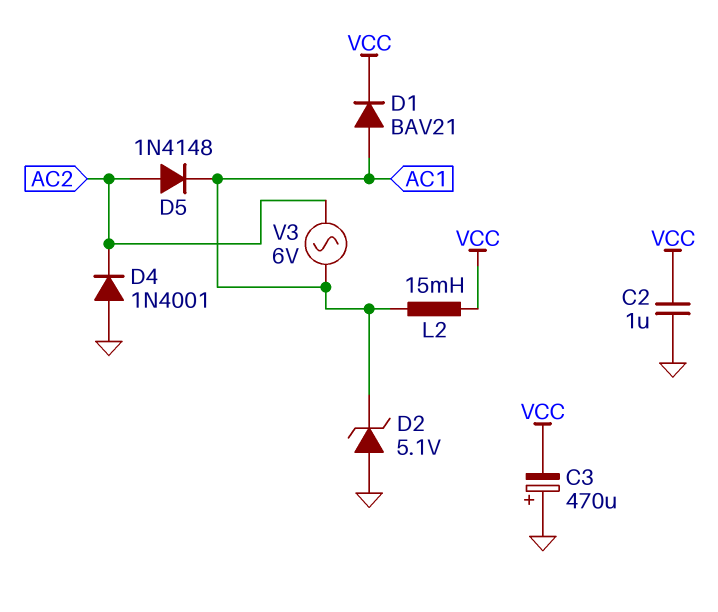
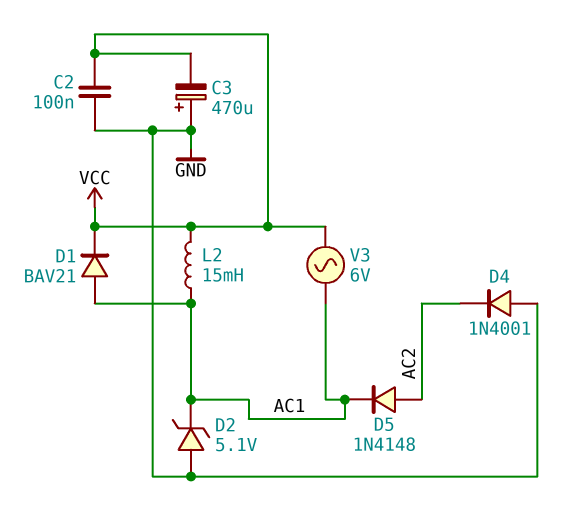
C2: 1uF (GND, VCC) -> 100nF (GND, VCC)
V3: AC 6V (AC1, AC2) -> AC 6V (AC1, VCC)

